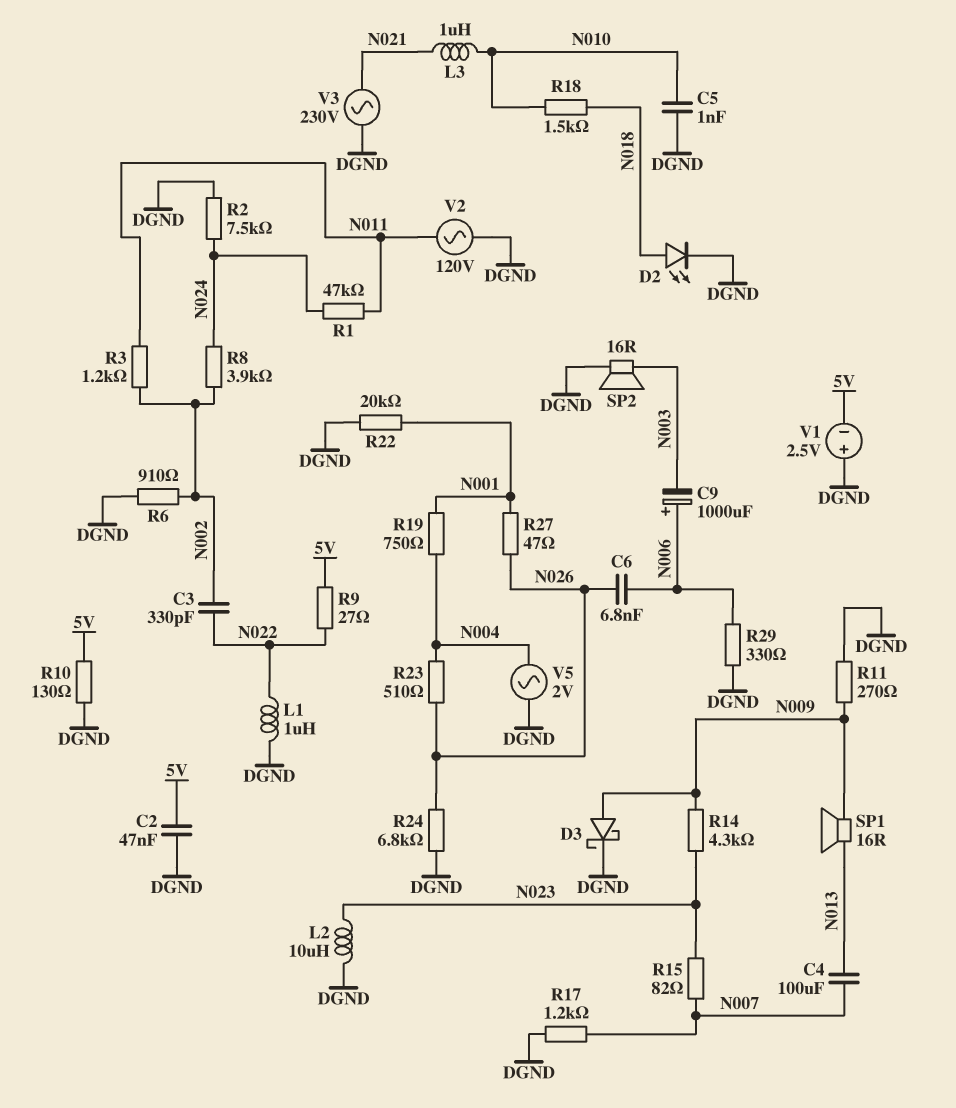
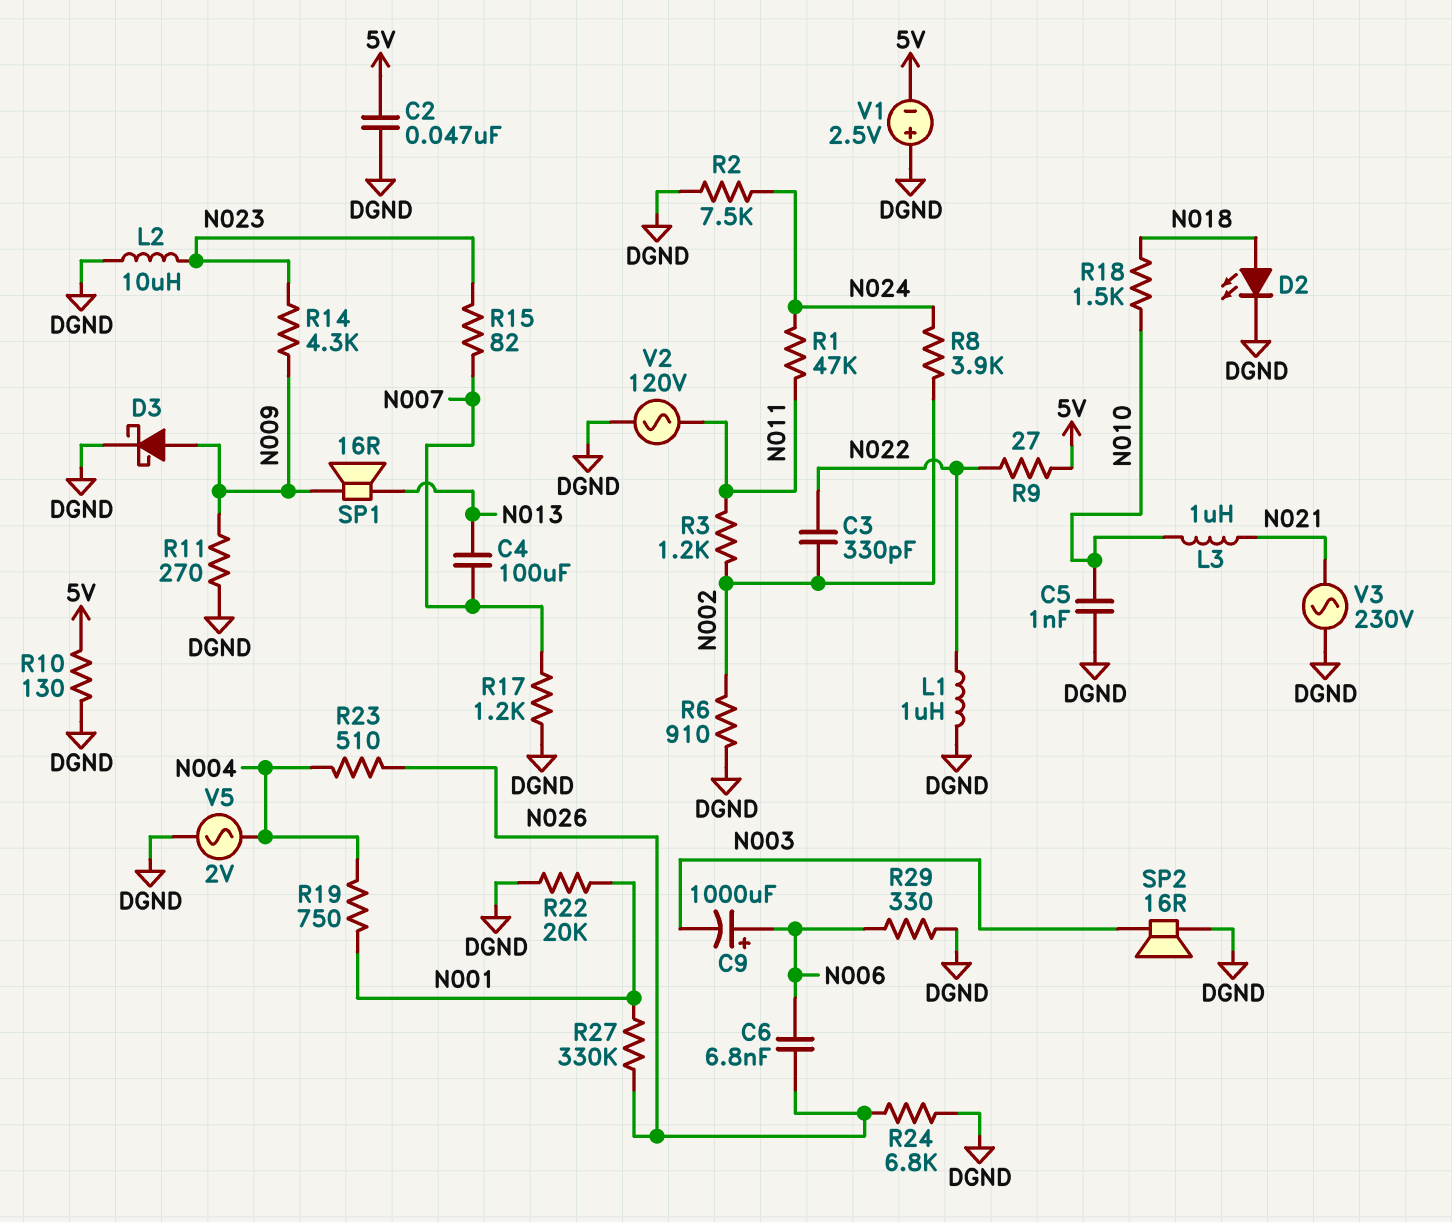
R27: 47 (N001, N026) -> 330k (N001, N026)

